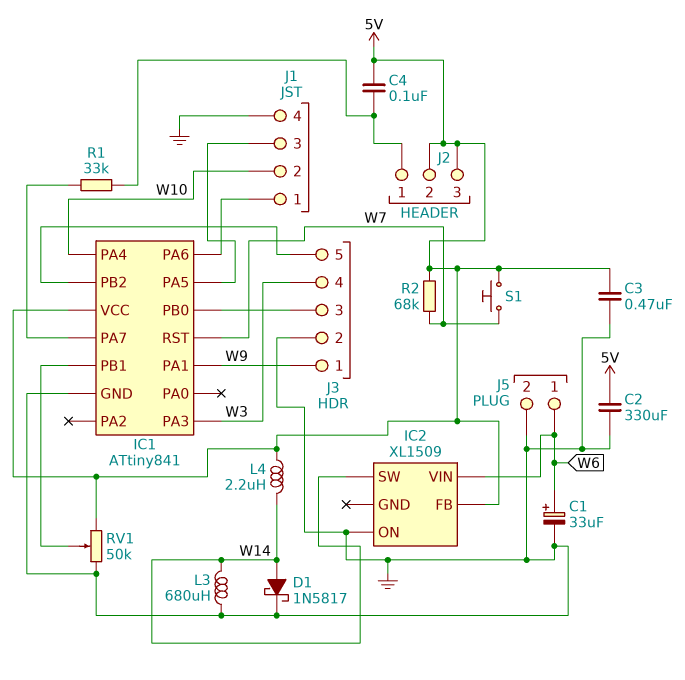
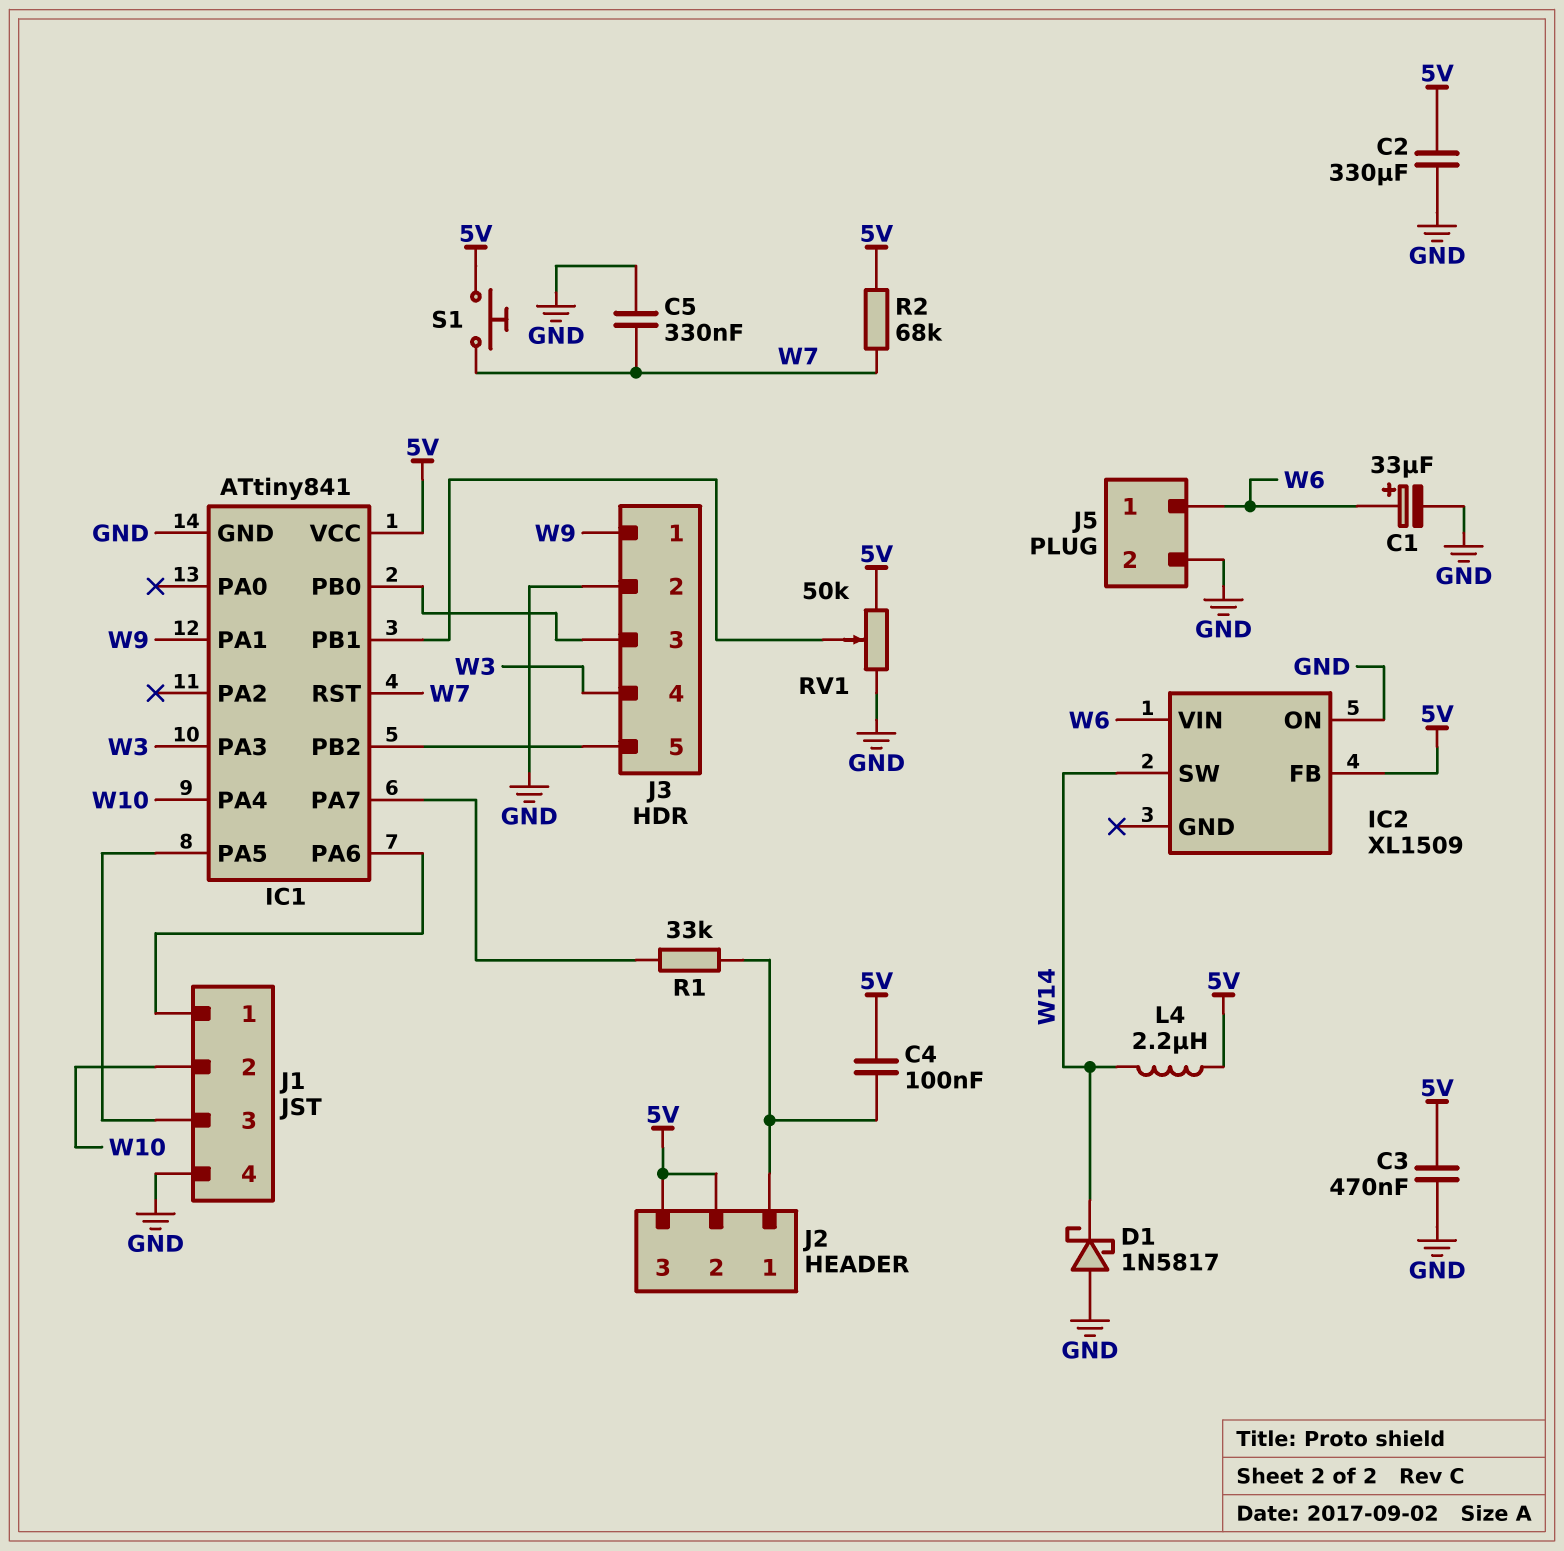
C5: none -> 330nF (GND, W7)
D1: schottky 1N5817 (A W14, K GND) -> schottky 1N5817 (A GND, K W14)
L3: 680uH (GND, W14) -> none

